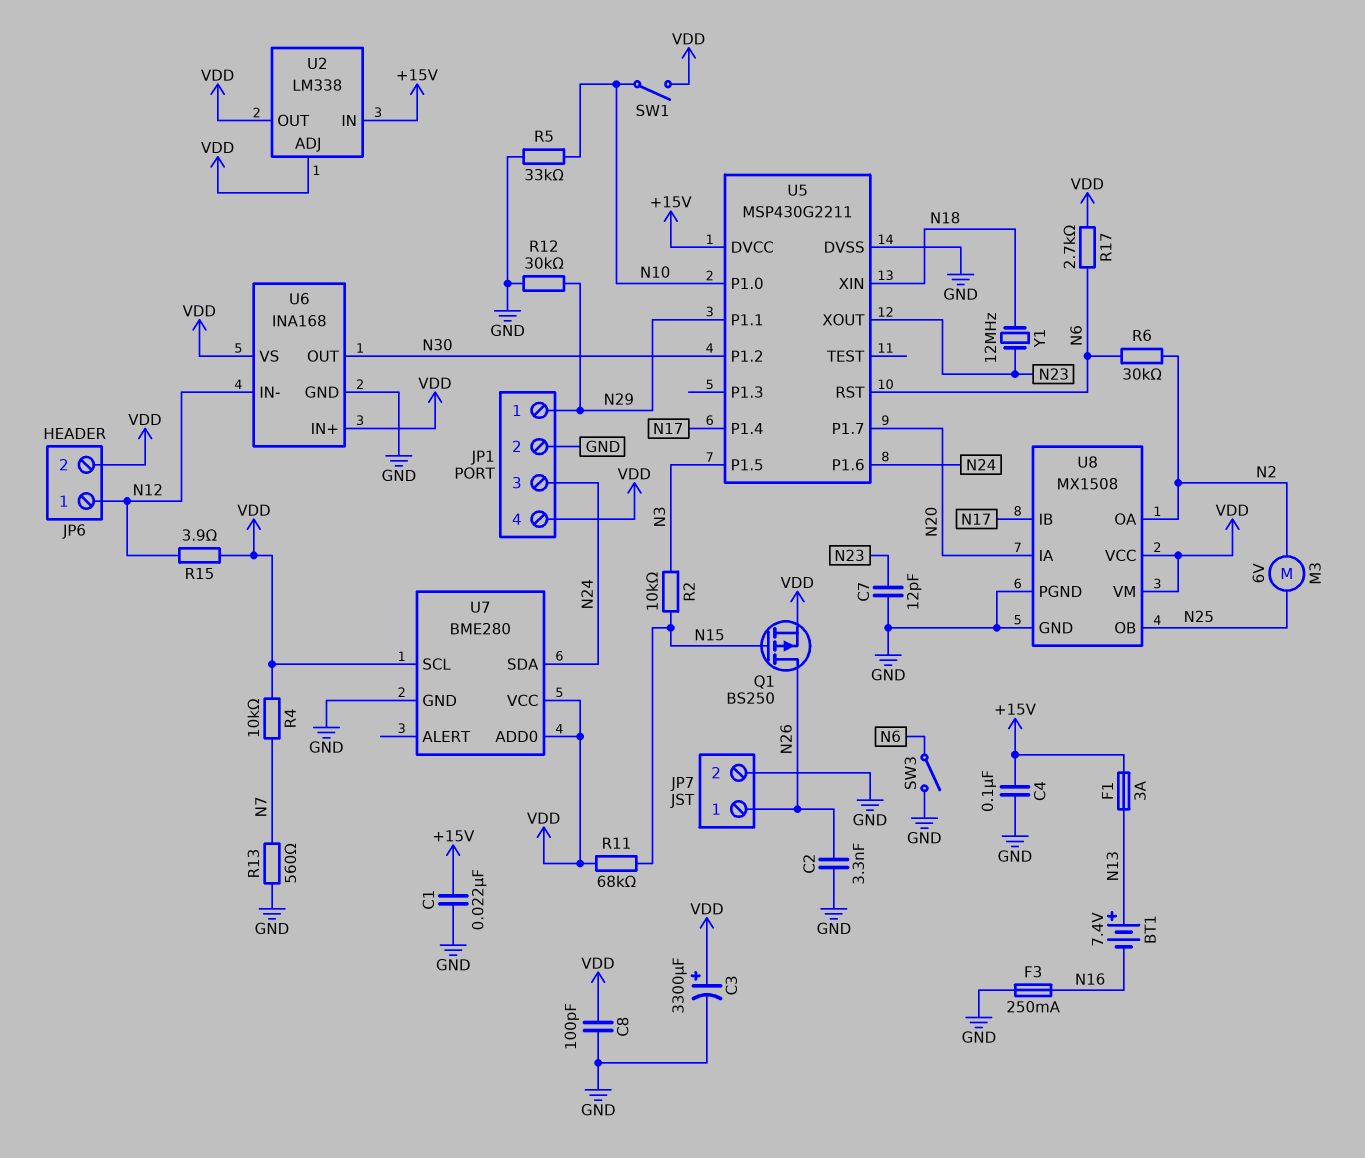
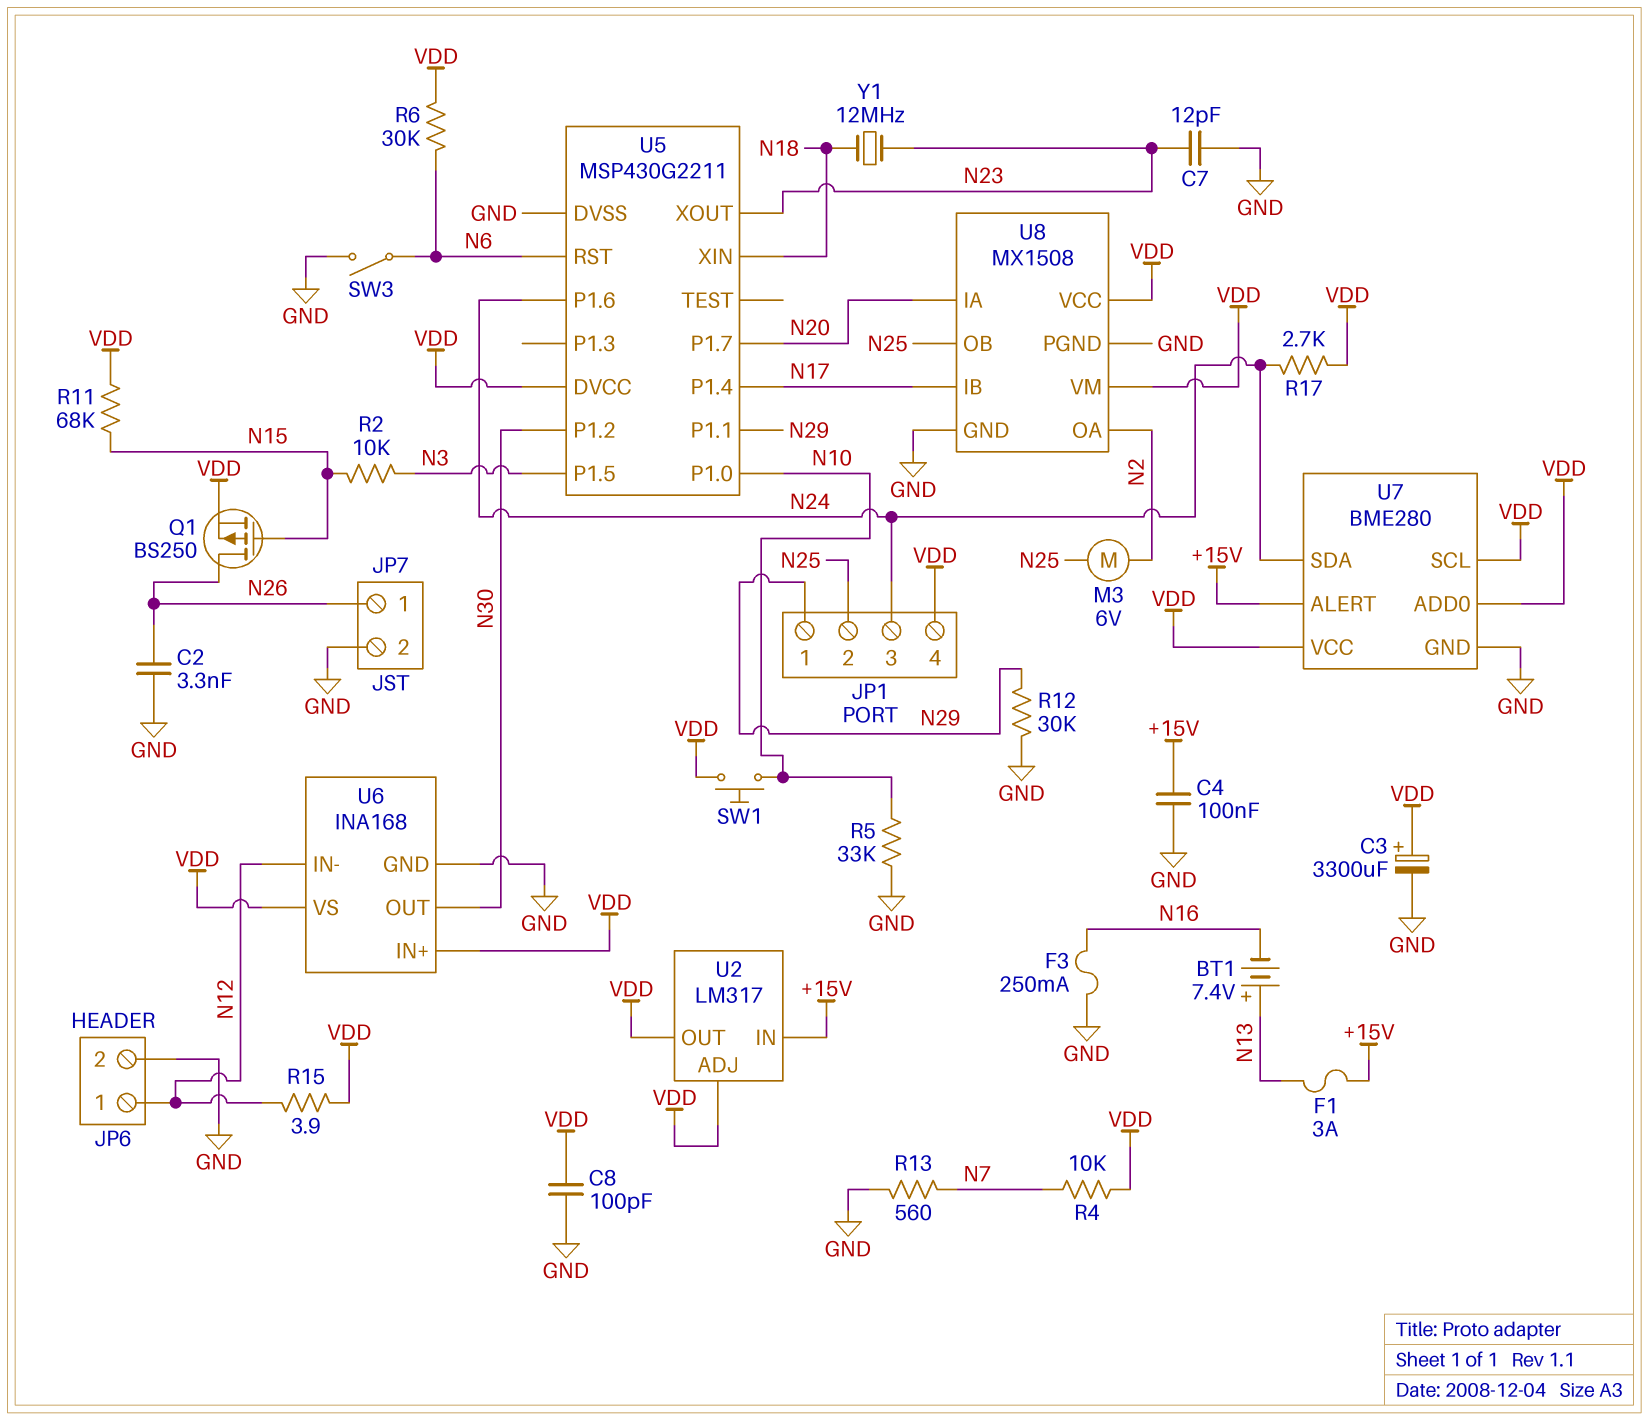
C1: 22nF (+15V, GND) -> none
JP1 pin 2: GND -> N25
JP6 pin 2: VDD -> GND
R6: 30k (N2, N6) -> 30k (N6, VDD)
R17: 2.7k (N6, VDD) -> 2.7k (N24, VDD)
SW1: switch (N10, VDD) -> button (N10, VDD)
U2: LM338 -> LM317
U5 pin DVCC: +15V -> VDD
U7 pin ALERT: none -> +15V

